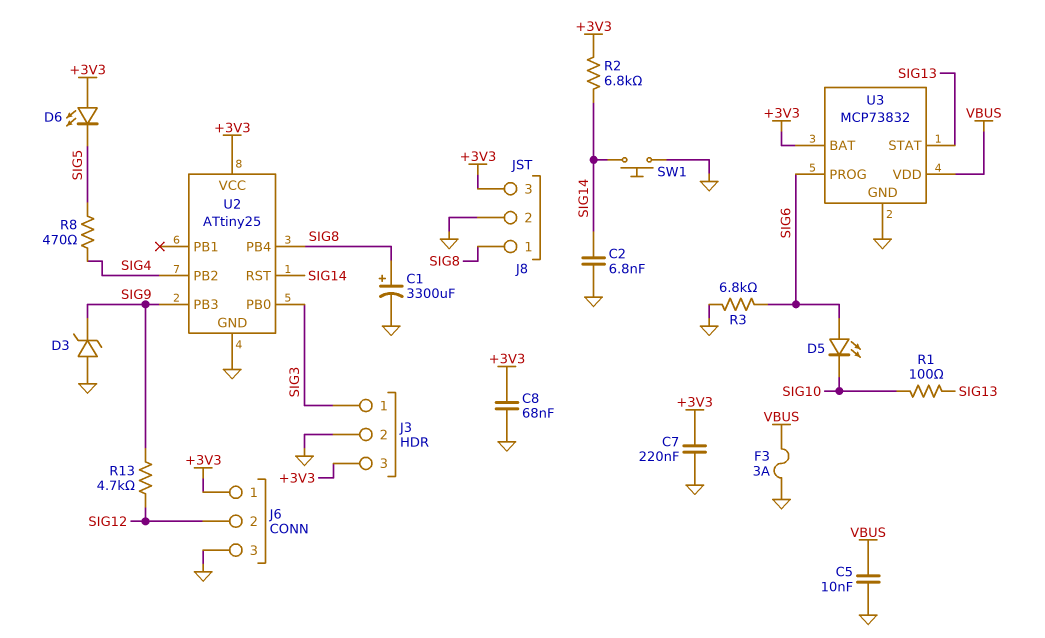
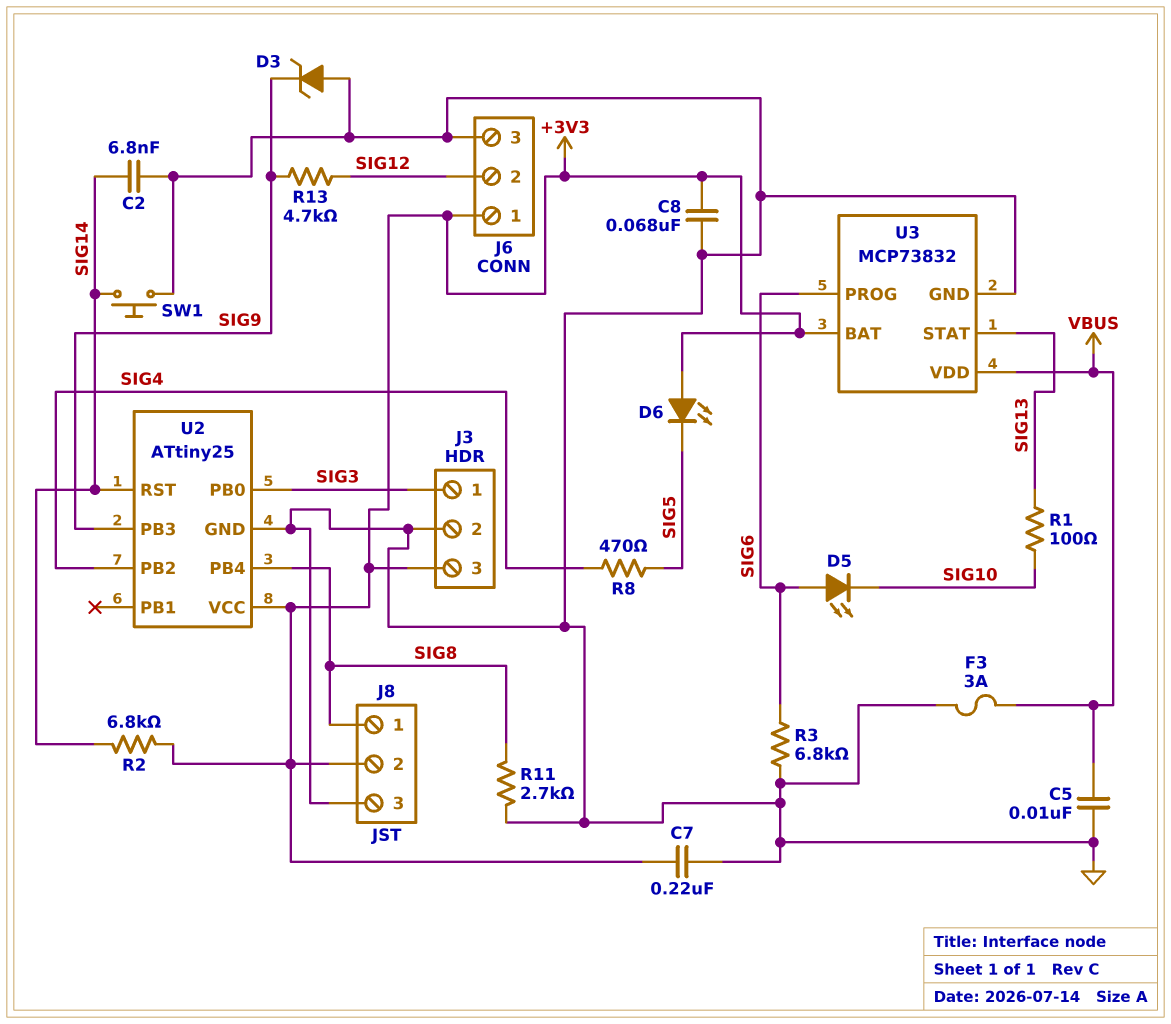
C1: 3300uF (plus SIG8, minus GND) -> none
J8 pin 2: GND -> +3V3
J8 pin 3: +3V3 -> GND
R11: none -> 2.7k (GND, SIG8)

